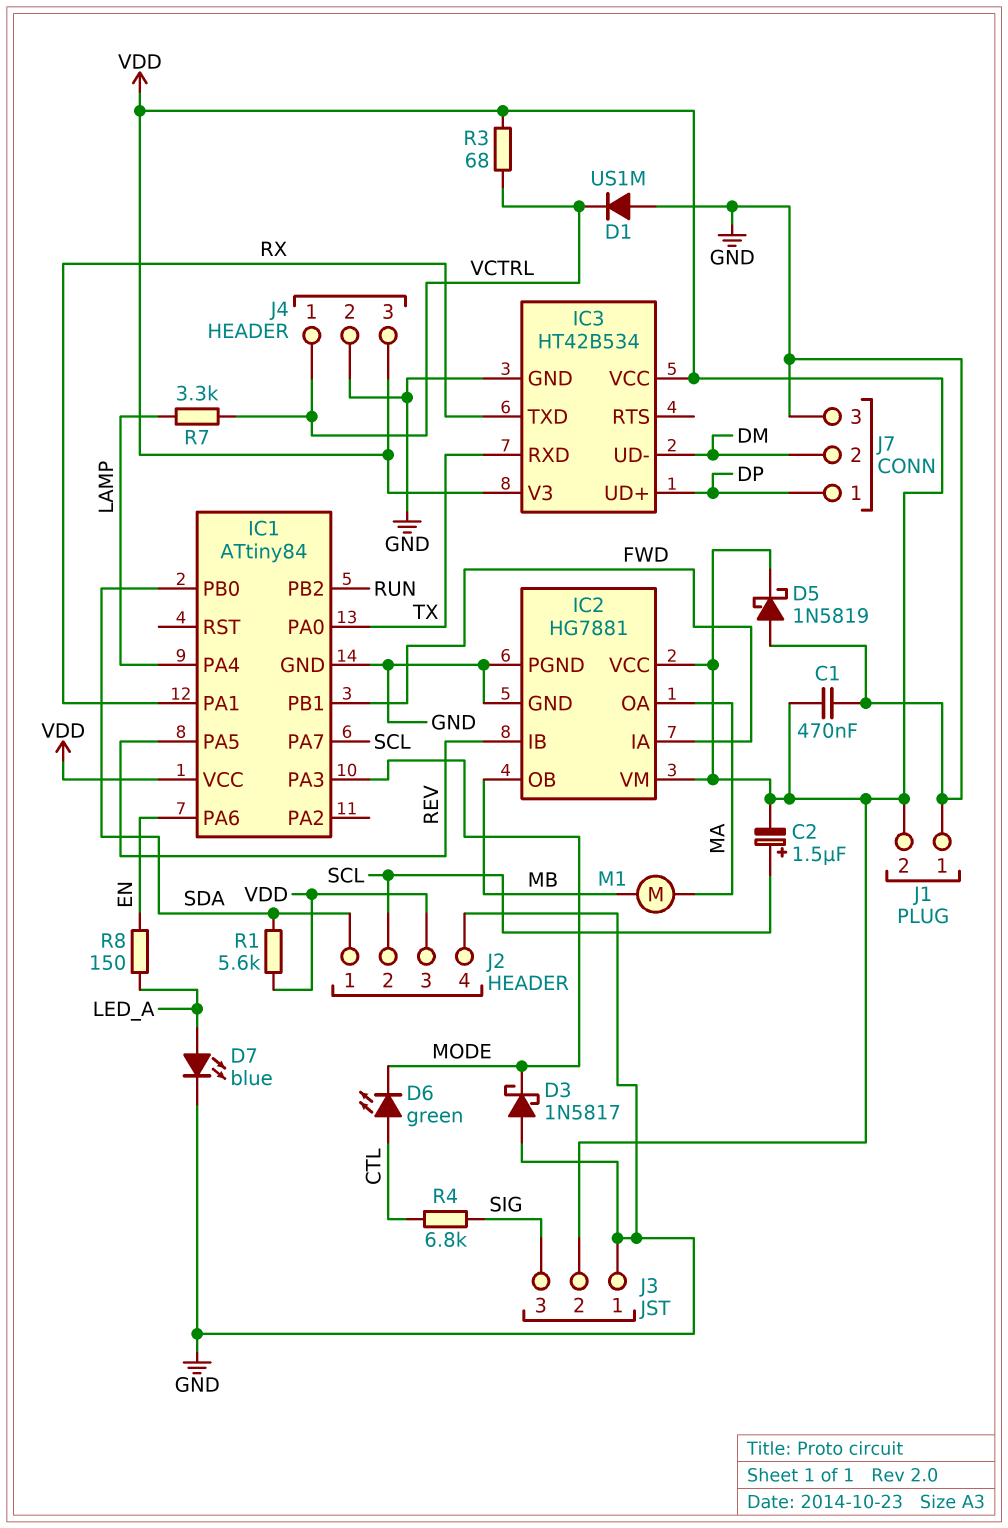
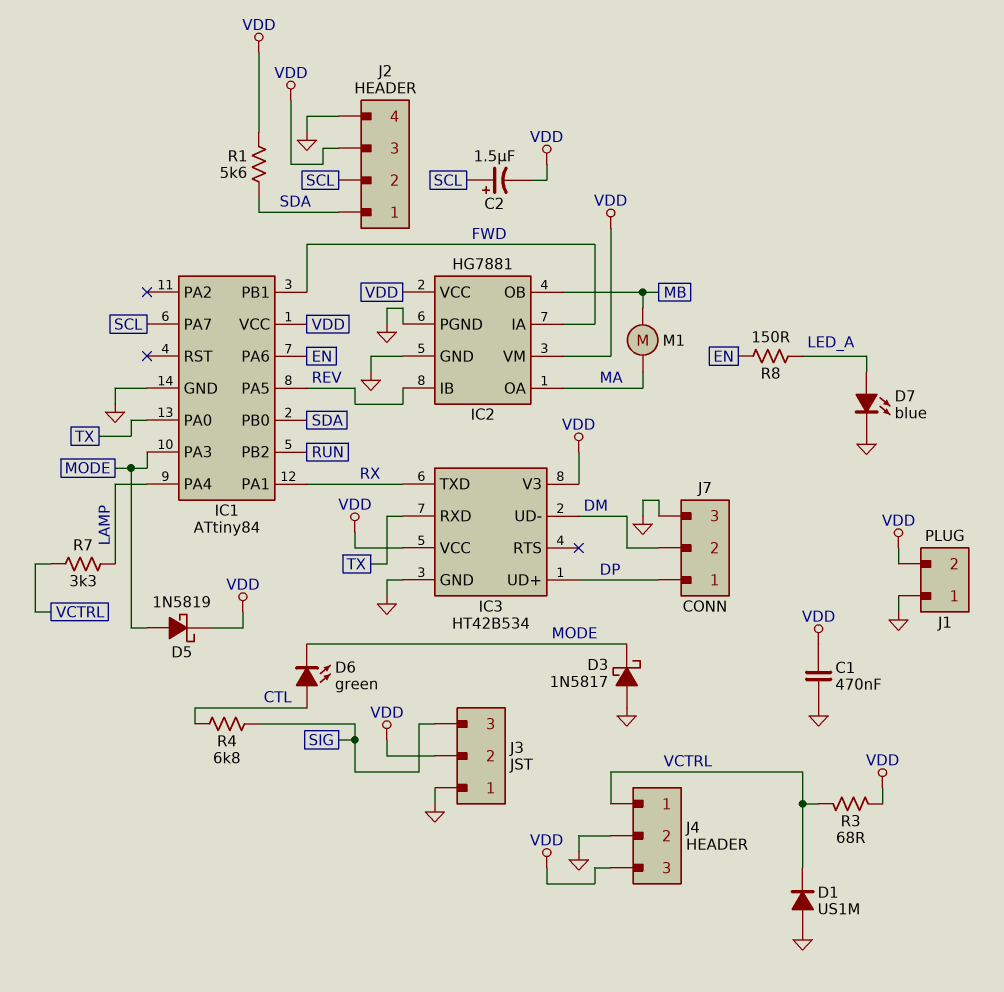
D5: schottky 1N5819 (A GND, K VDD) -> schottky 1N5819 (A MODE, K VDD)

